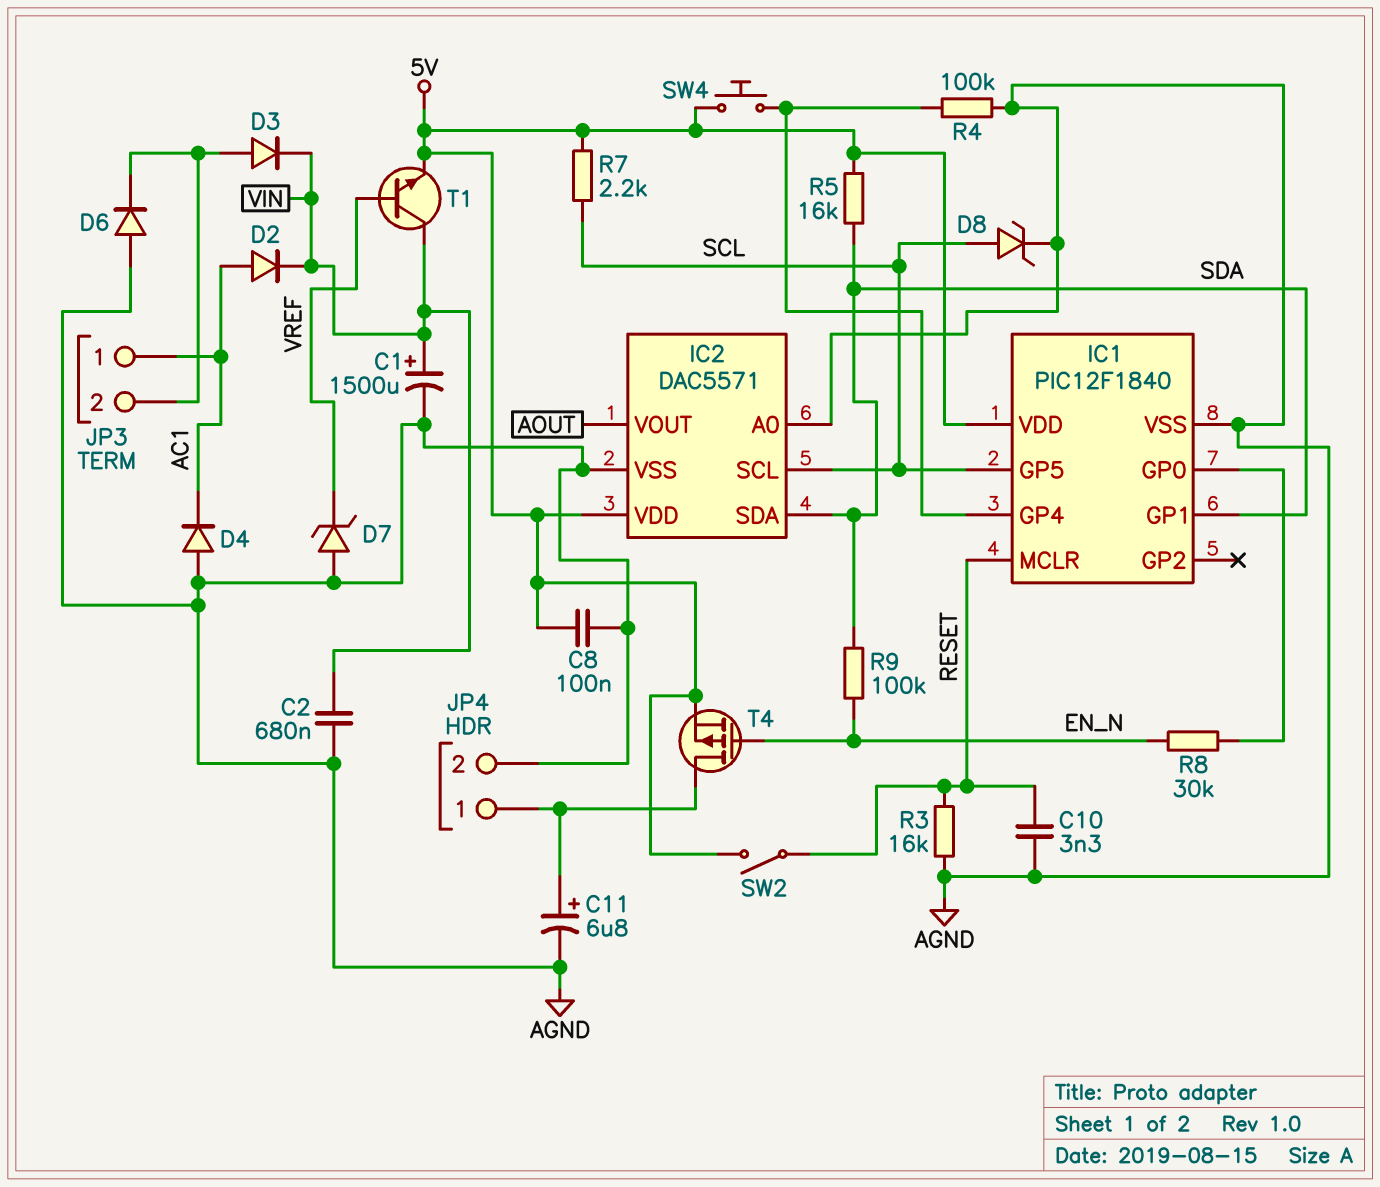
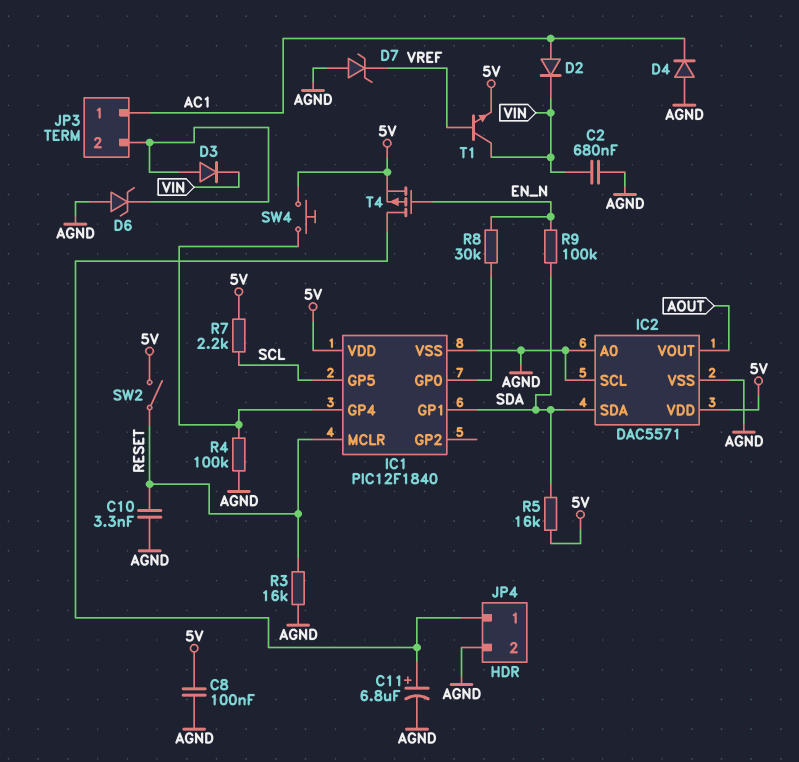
C1: 1500uF (plus VIN, minus AGND) -> none
D6: diode (A AGND, K JP3/2) -> zener (A AGND, K JP3/2)
D8: zener (A SCL, K AGND) -> none
IC2 pin SCL: SCL -> AGND

